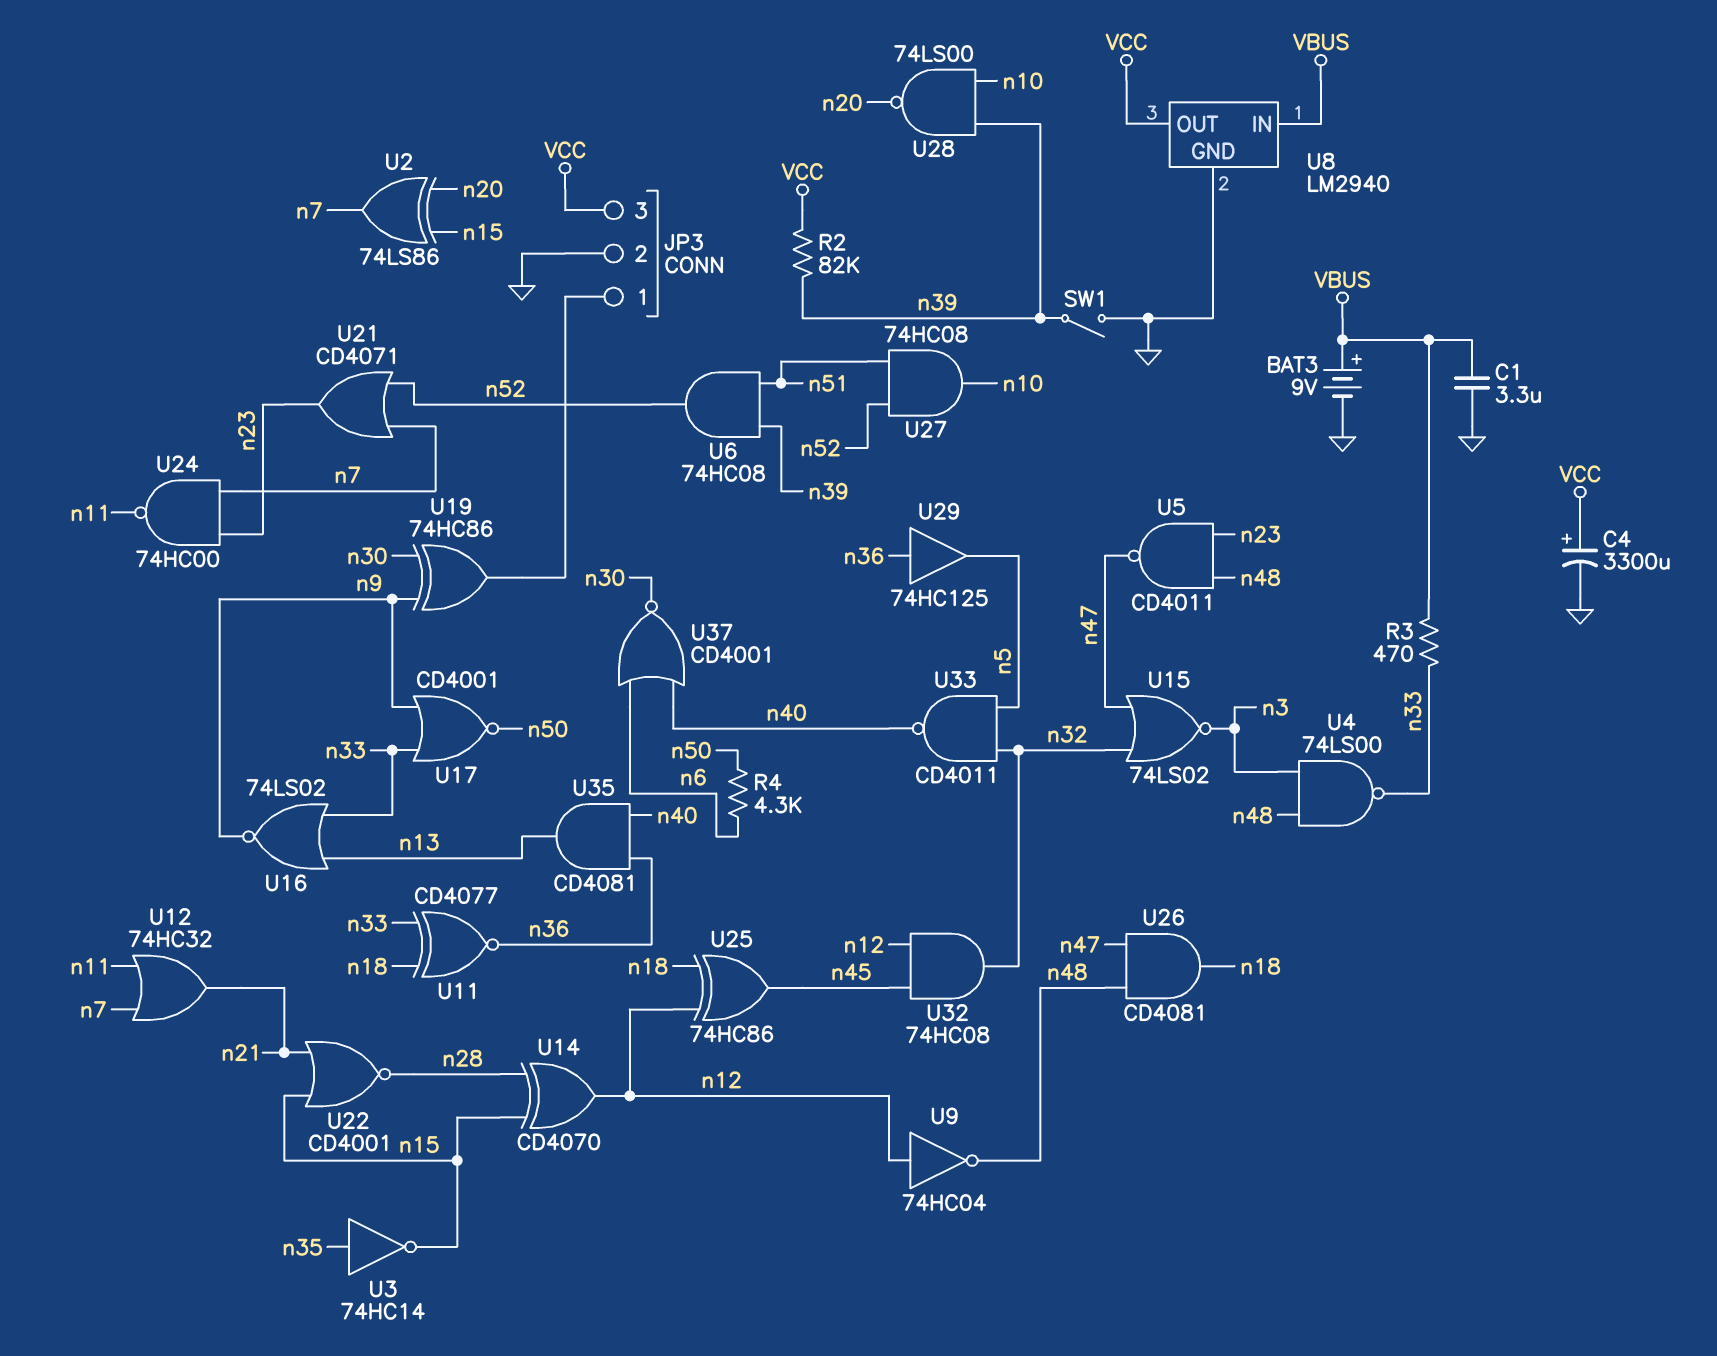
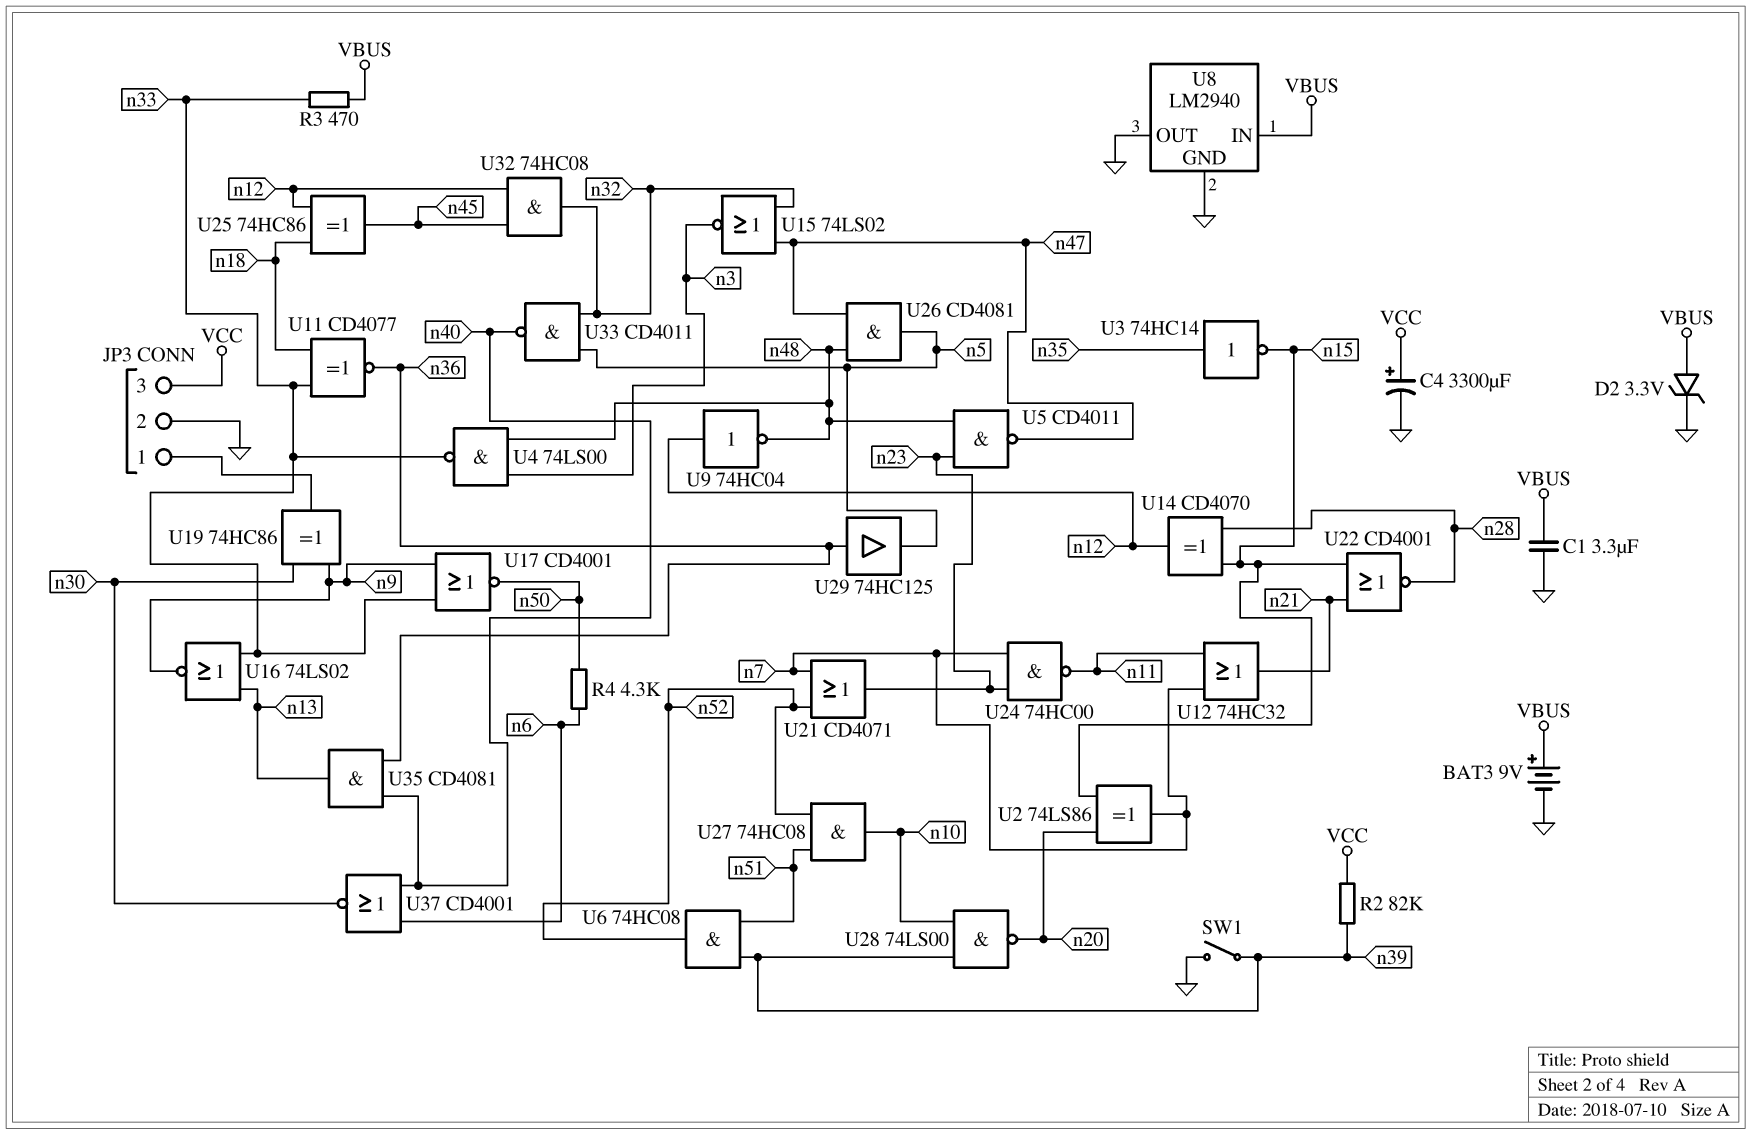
D2: none -> zener 3.3V (A VBUS, K GND)
U8 pin OUT: VCC -> GND
U26: AND CD4081 (in n47, in n48, out n18) -> AND CD4081 (in n47, in n48, out n5)

